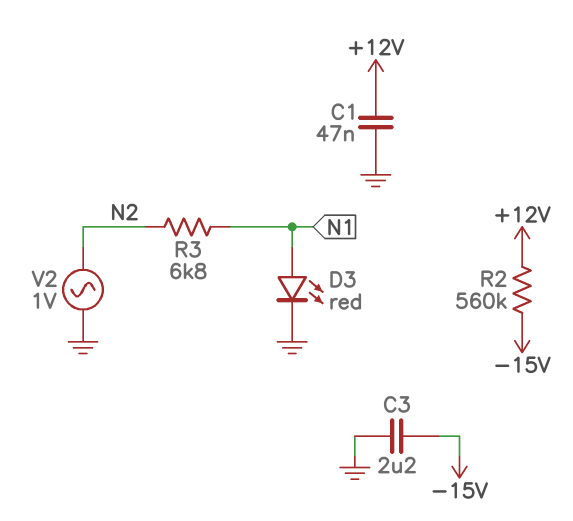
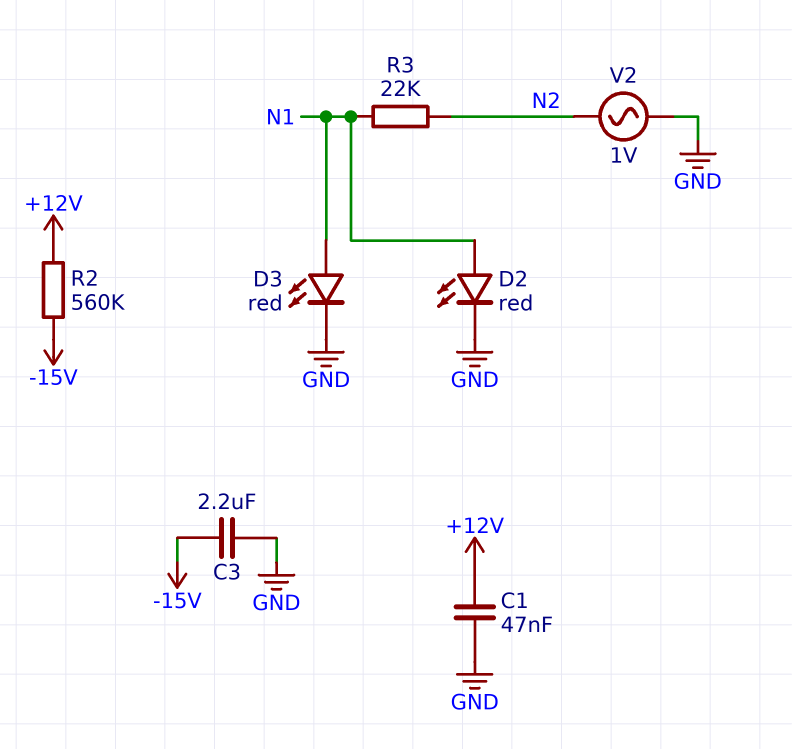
D2: none -> LED red (A N1, K GND)
R3: 6.8k (N1, N2) -> 22k (N1, N2)

